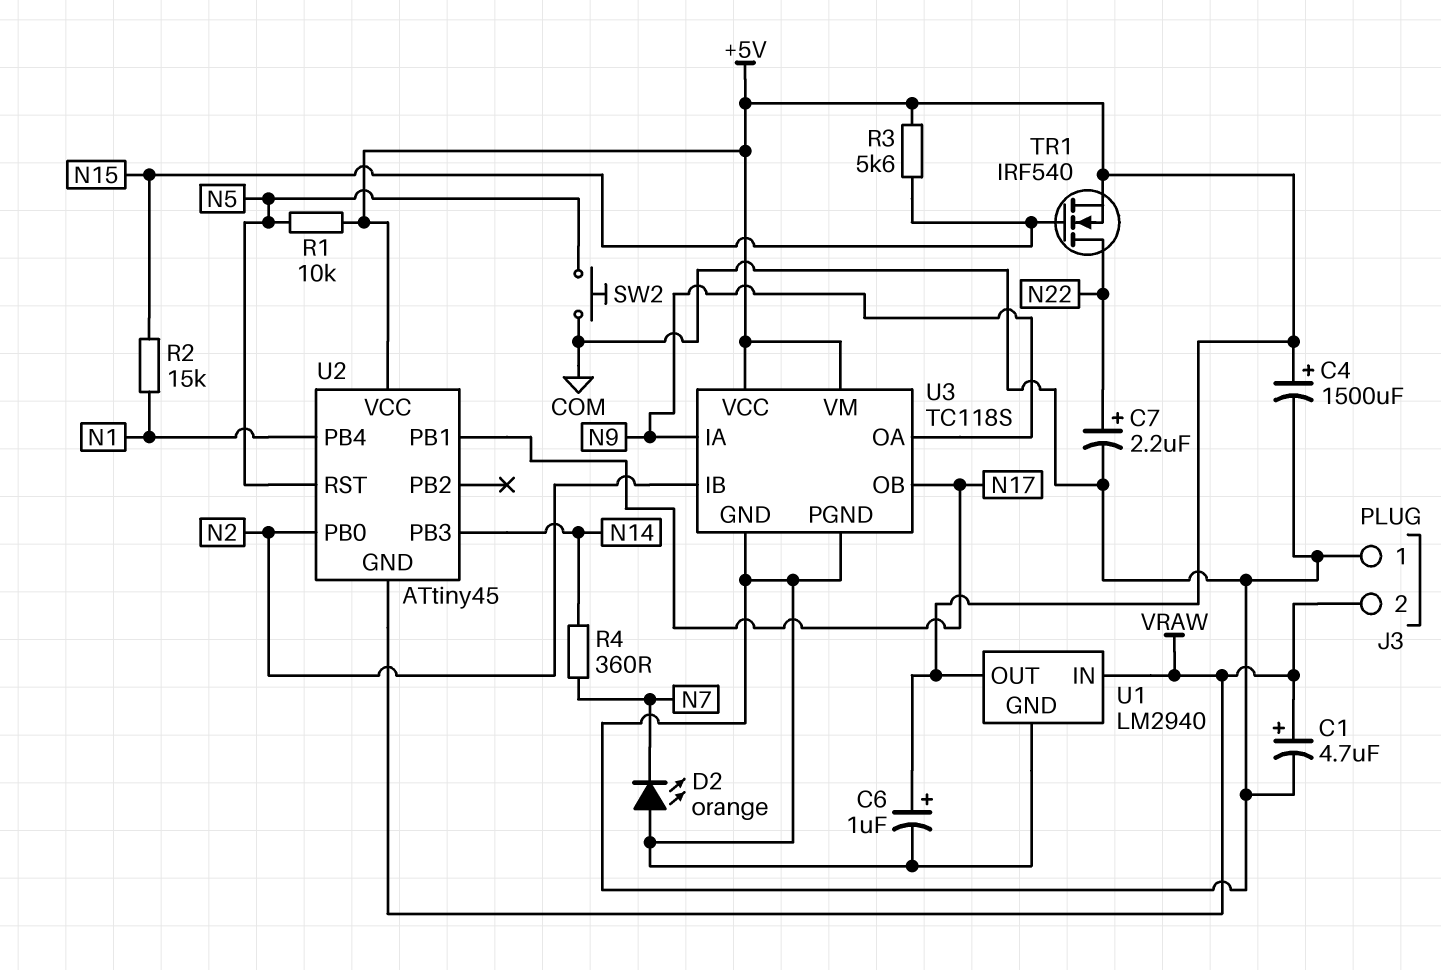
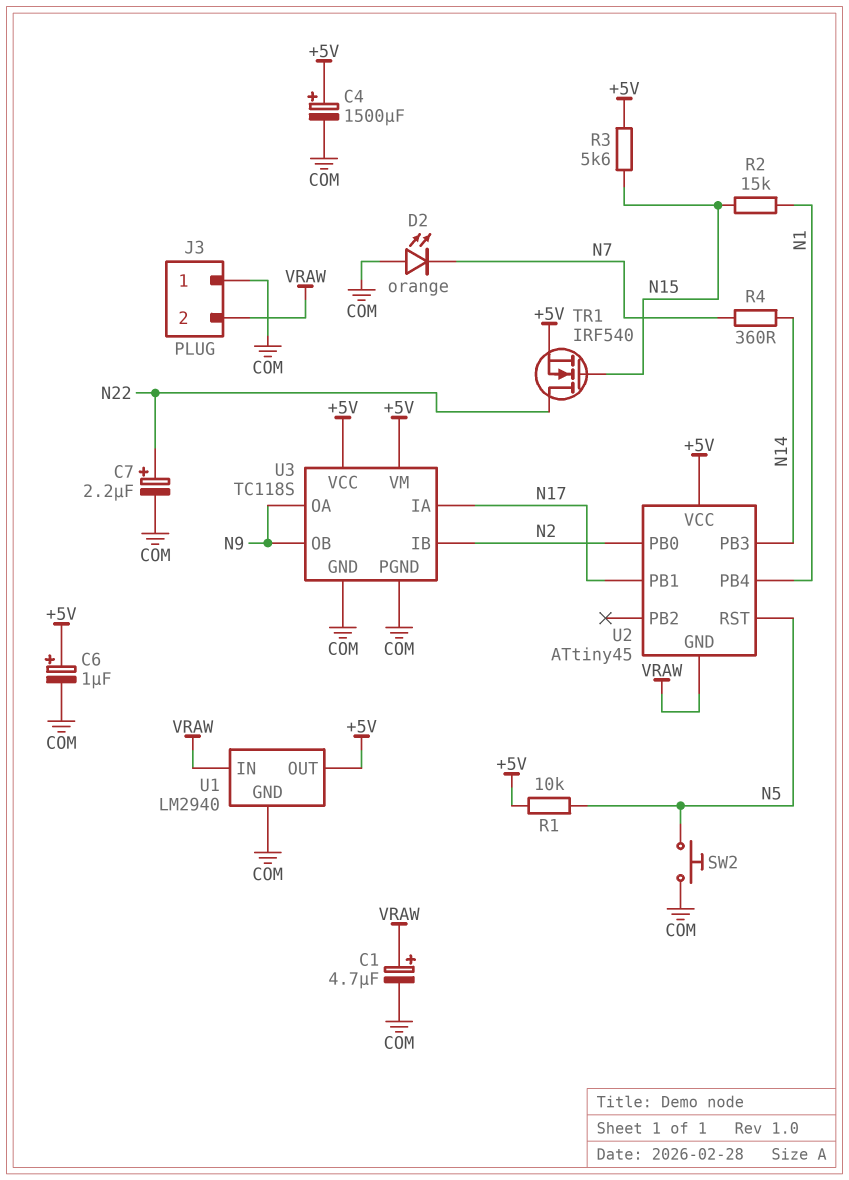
U3 pin IA: N9 -> N17
U3 pin OB: N17 -> N9

